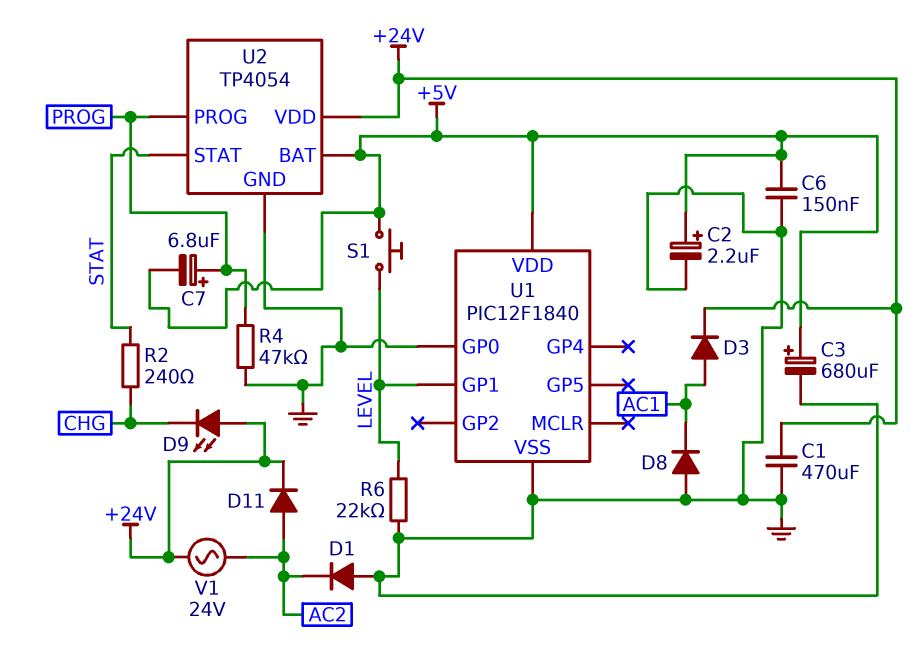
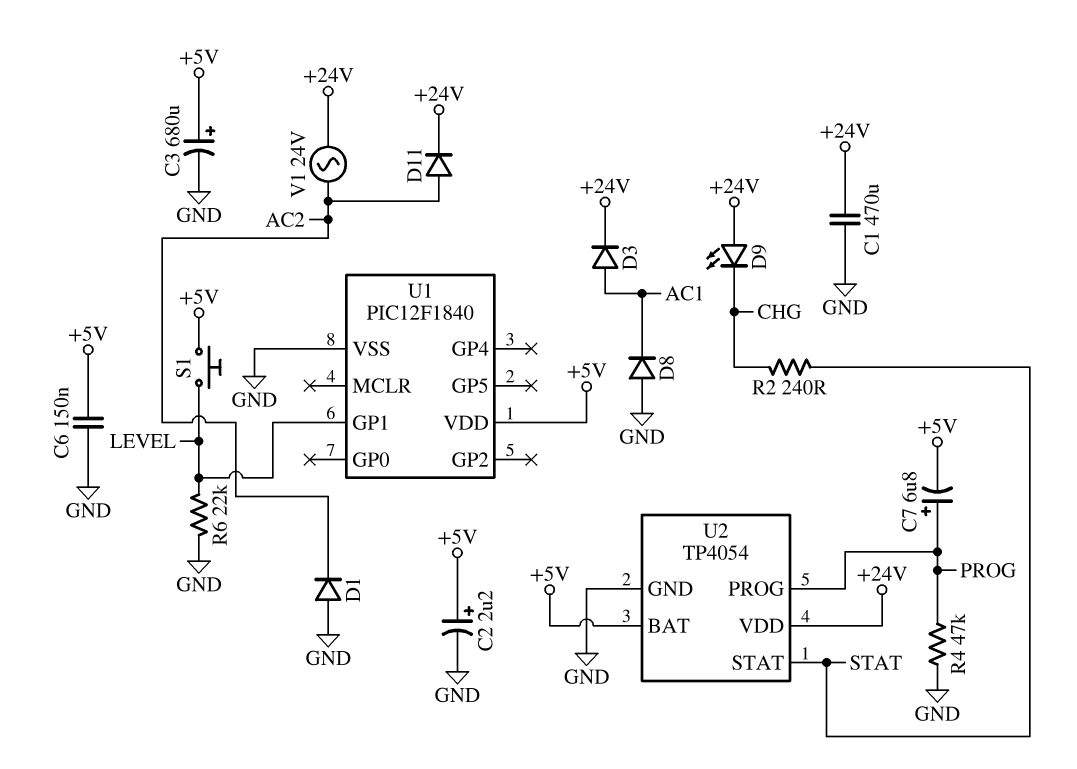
U1 pin GP0: GND -> none

